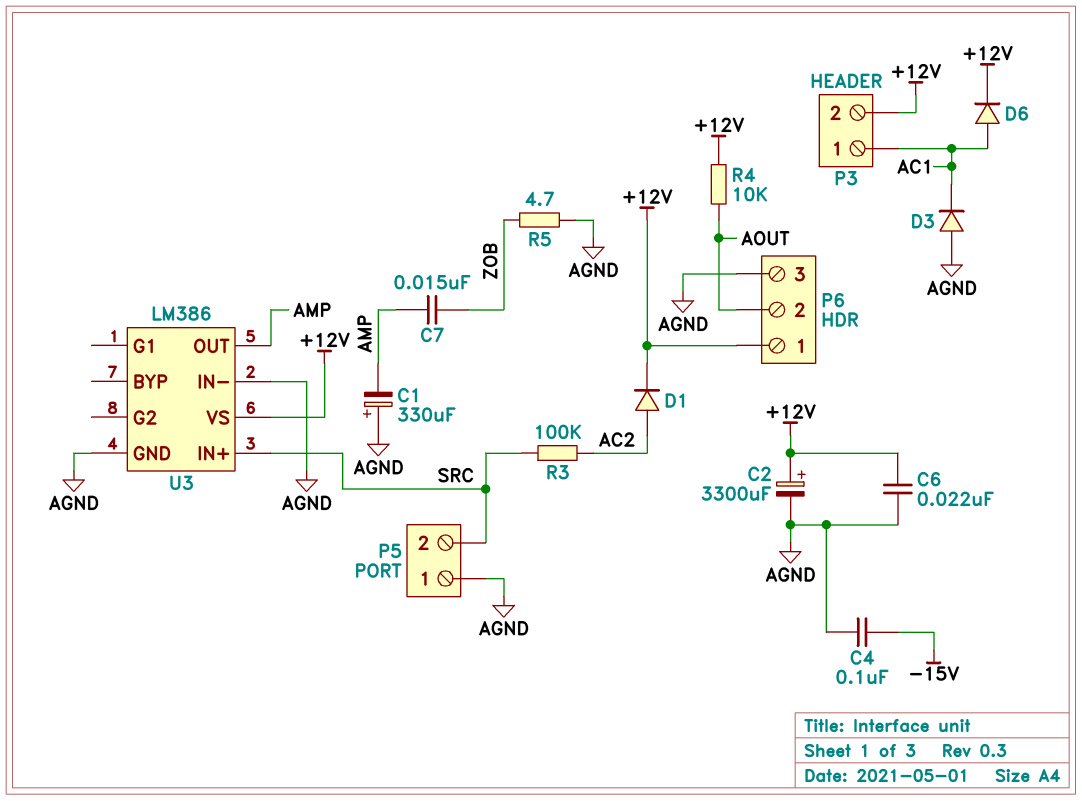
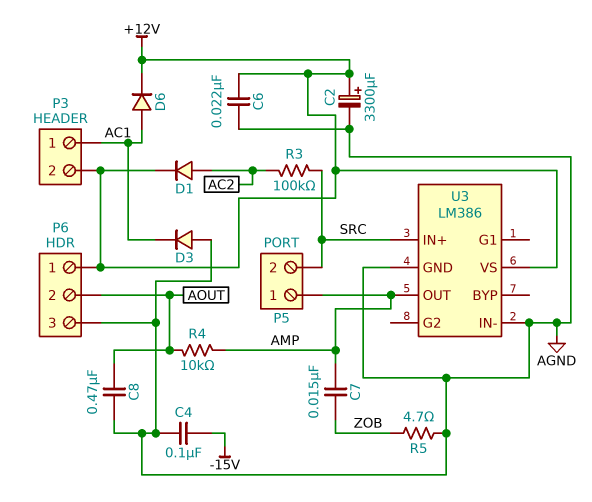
C1: 330uF (plus AGND, minus AMP) -> none
C8: none -> 470nF (AGND, AOUT)
P5 pin 1: AGND -> AMP
R4: 10k (+12V, AOUT) -> 10k (AMP, AOUT)

